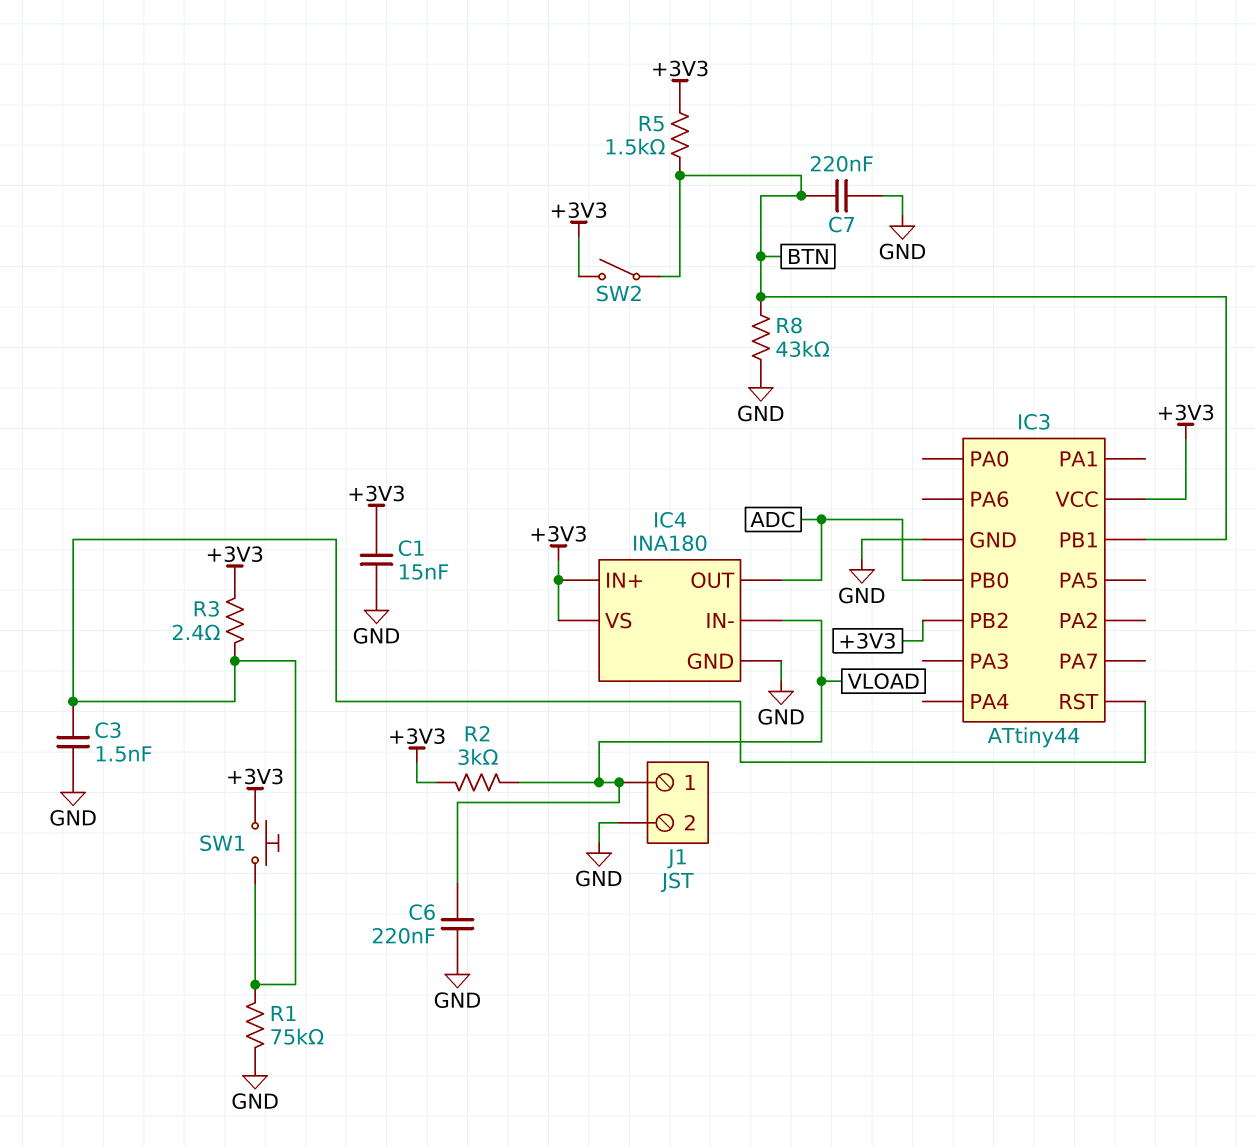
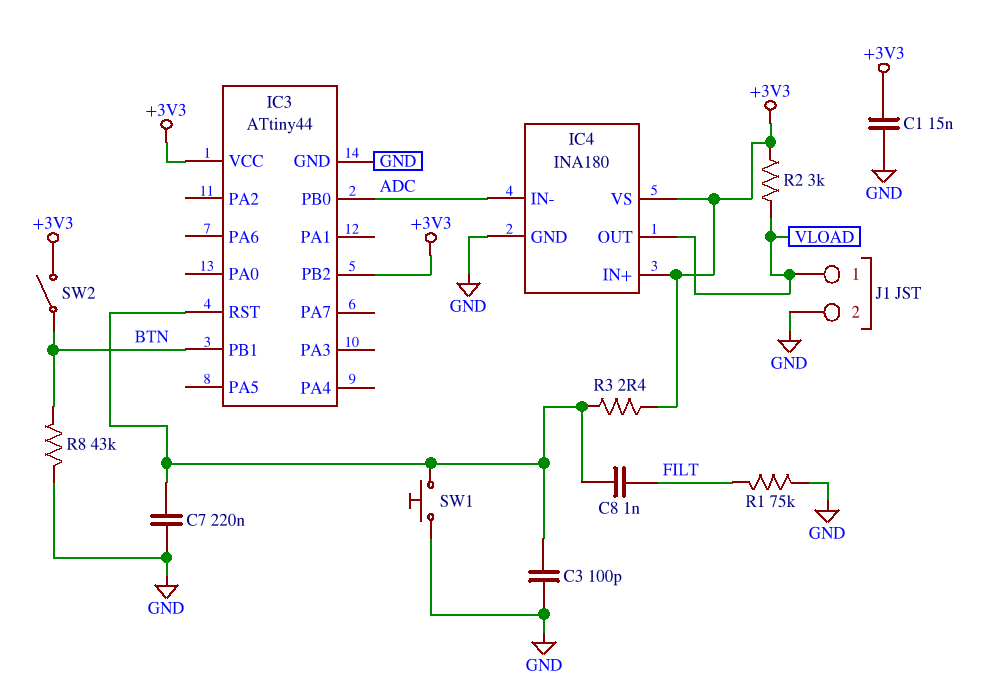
C3: 1.5nF (GND, IC3/RST) -> 100pF (GND, IC3/RST)
C6: 220nF (GND, VLOAD) -> none
C7: 220nF (BTN, GND) -> 220nF (GND, IC3/RST)
C8: none -> 1nF (FILT, IC3/RST)
IC4 pin IN-: VLOAD -> ADC
IC4 pin OUT: ADC -> VLOAD
R1: 75k (GND, IC3/RST) -> 75k (FILT, GND)
R5: 1.5k (+3V3, BTN) -> none
SW1: button (+3V3, IC3/RST) -> button (GND, IC3/RST)

